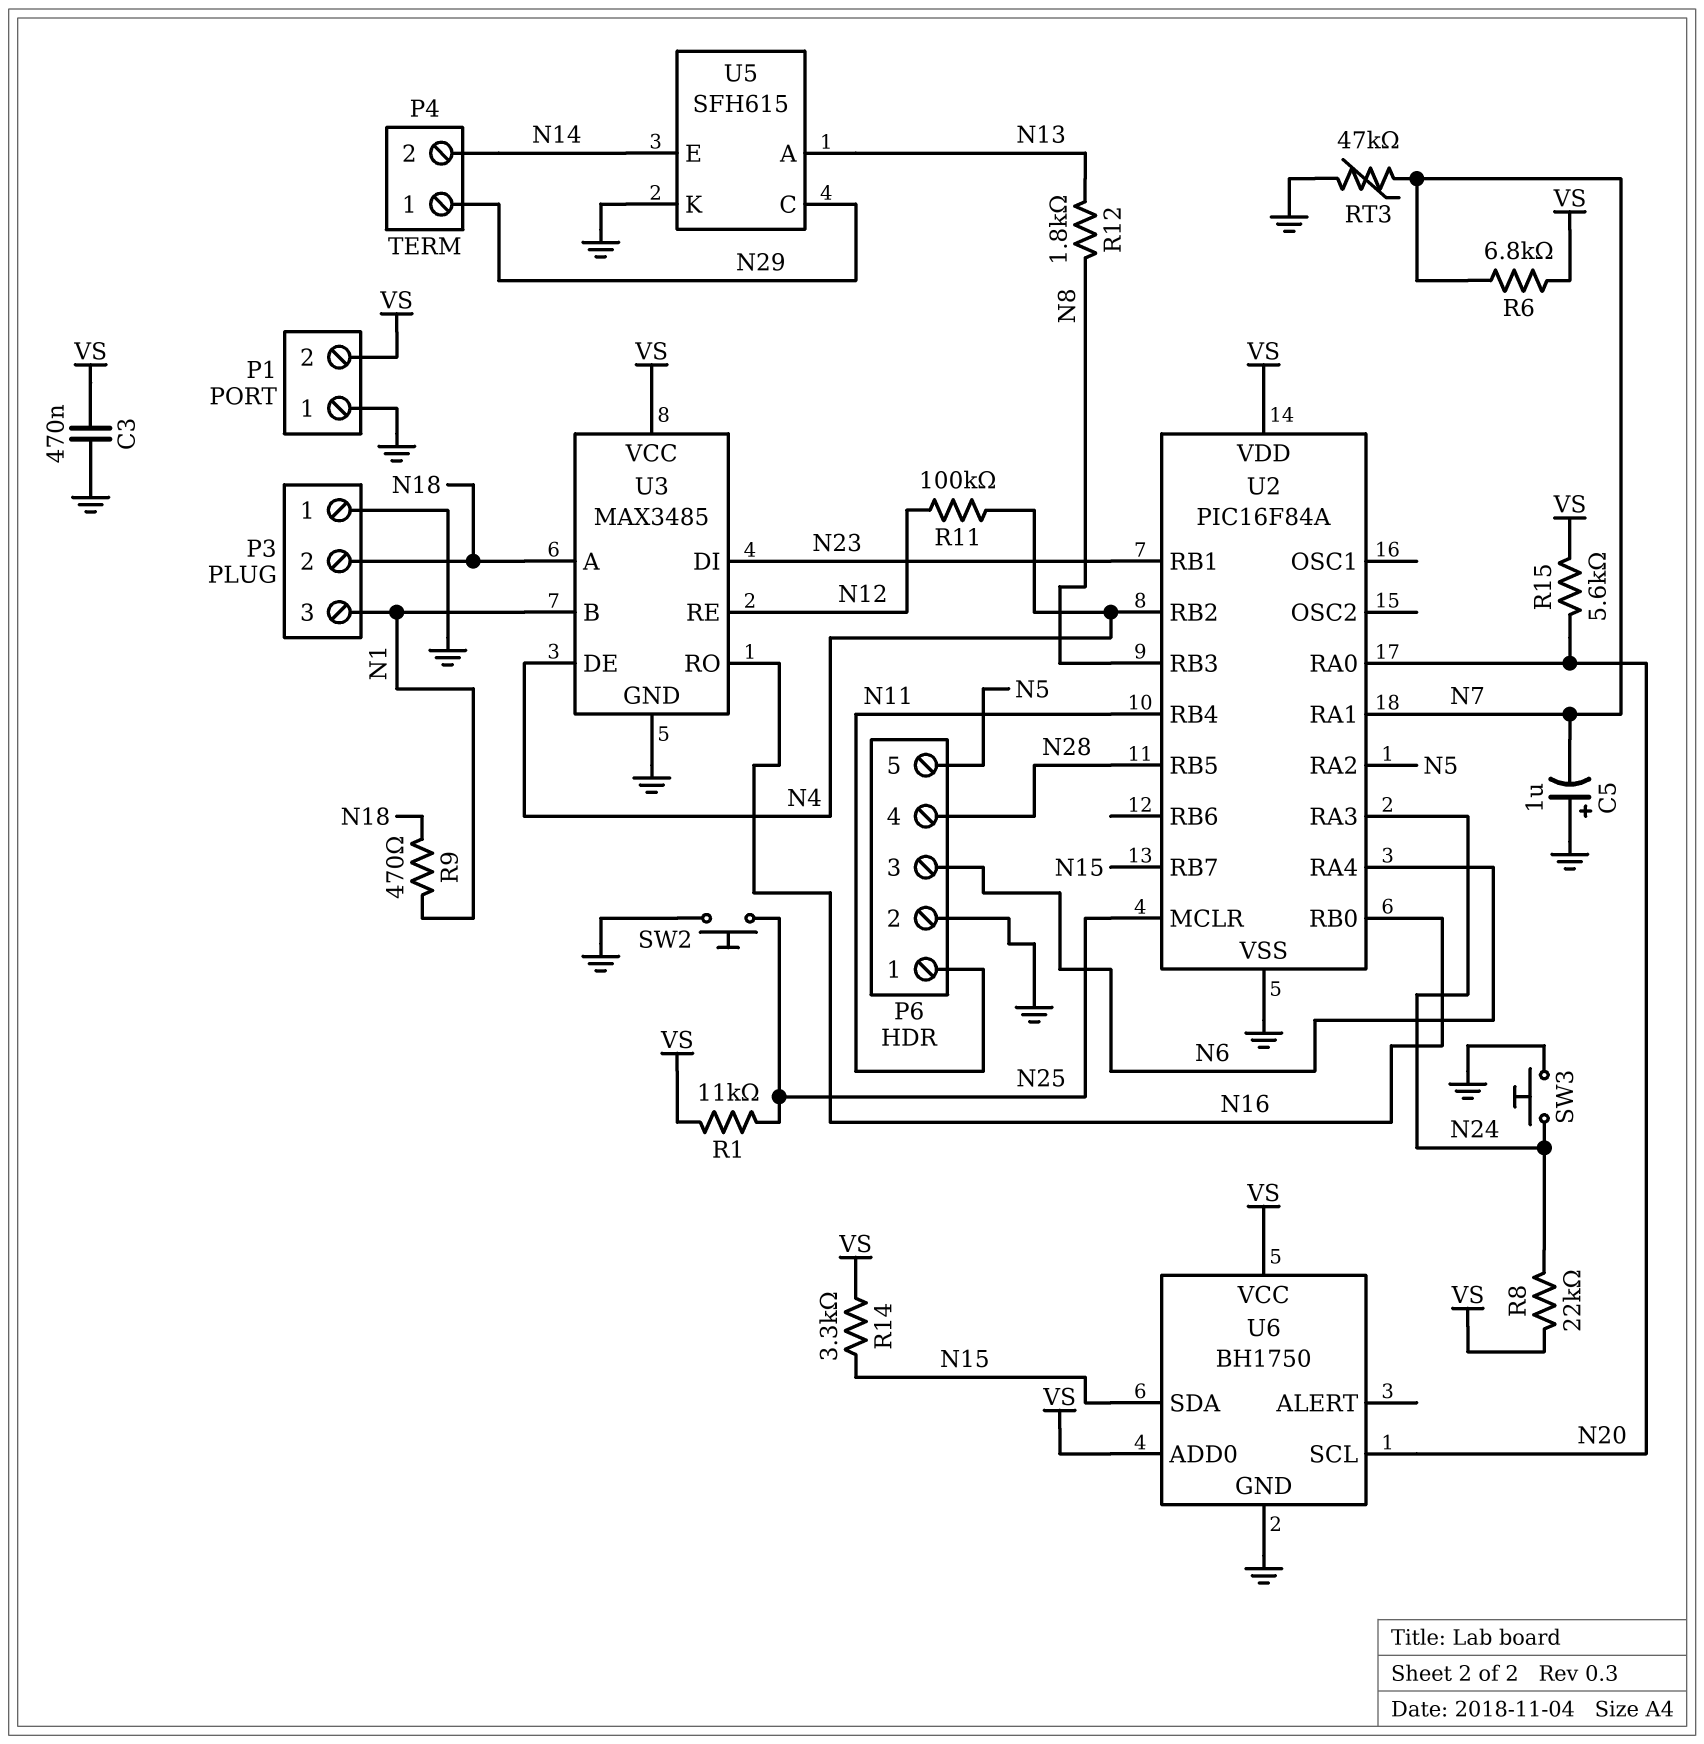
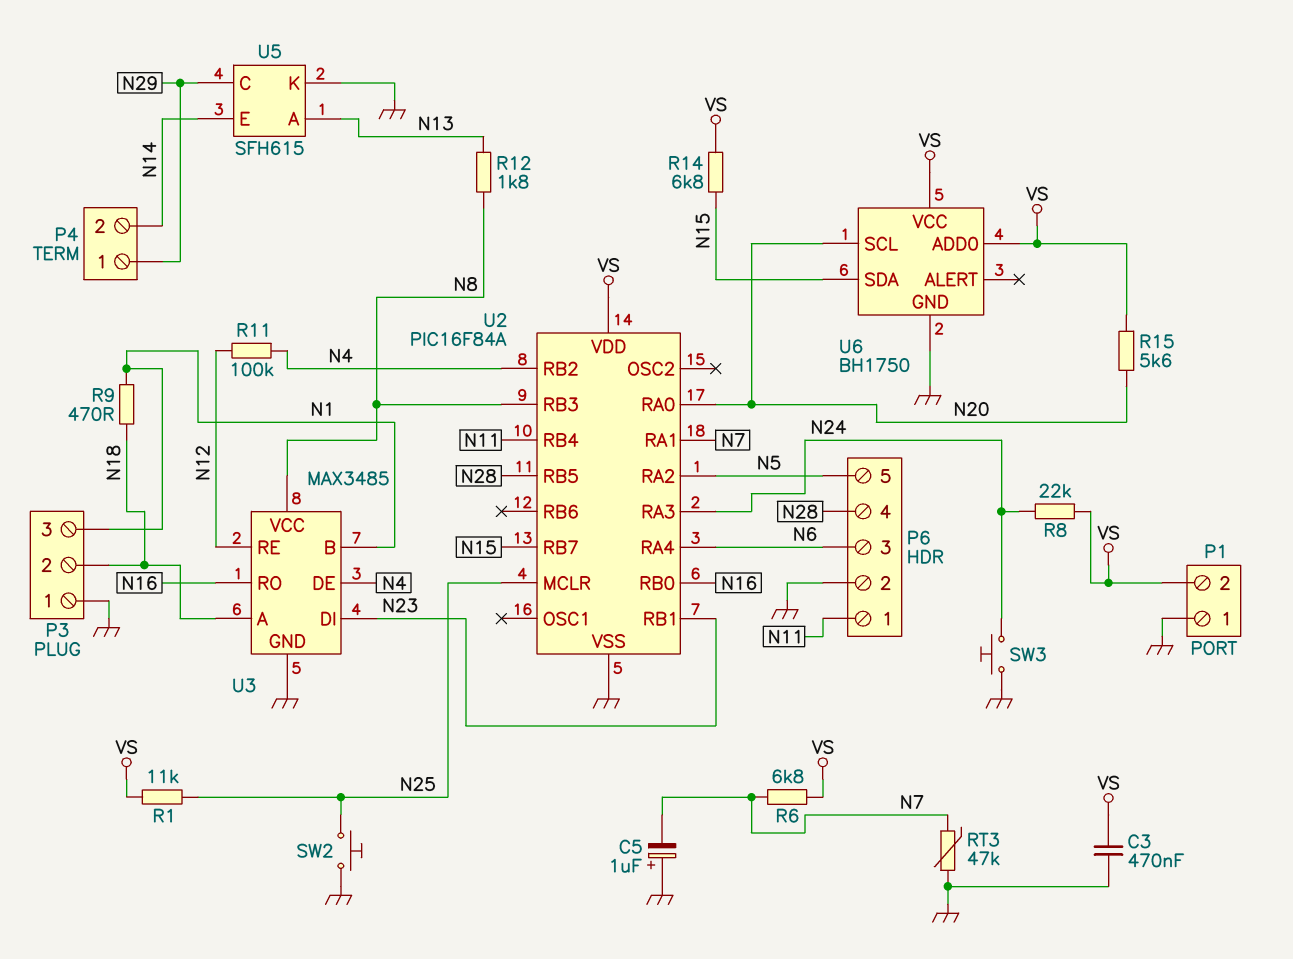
R14: 3.3k (N15, VS) -> 6.8k (N15, VS)
U3 pin VCC: VS -> N8

